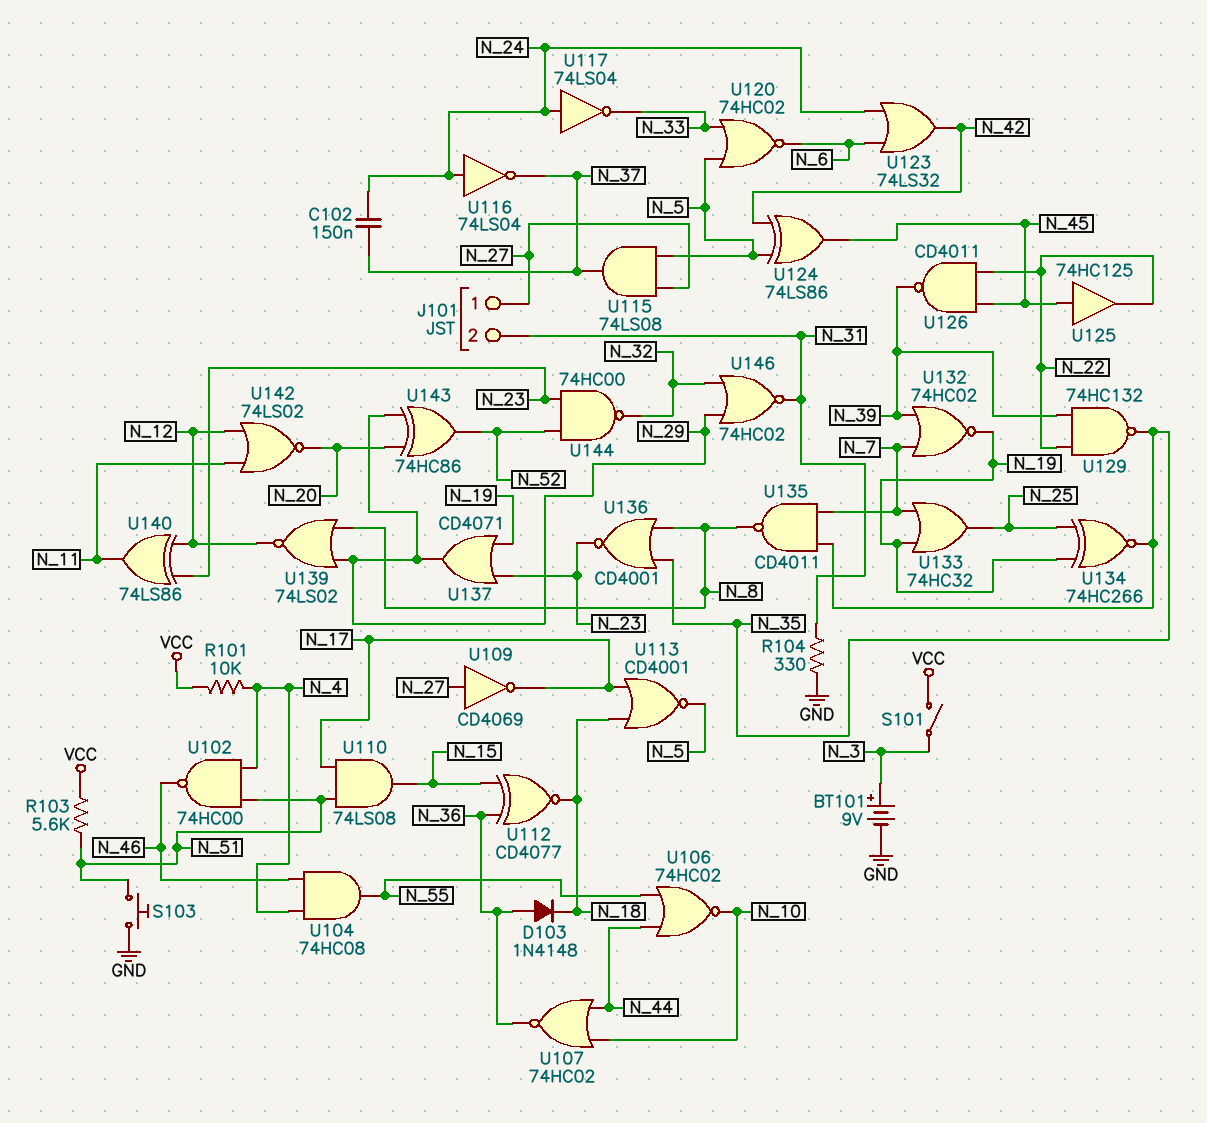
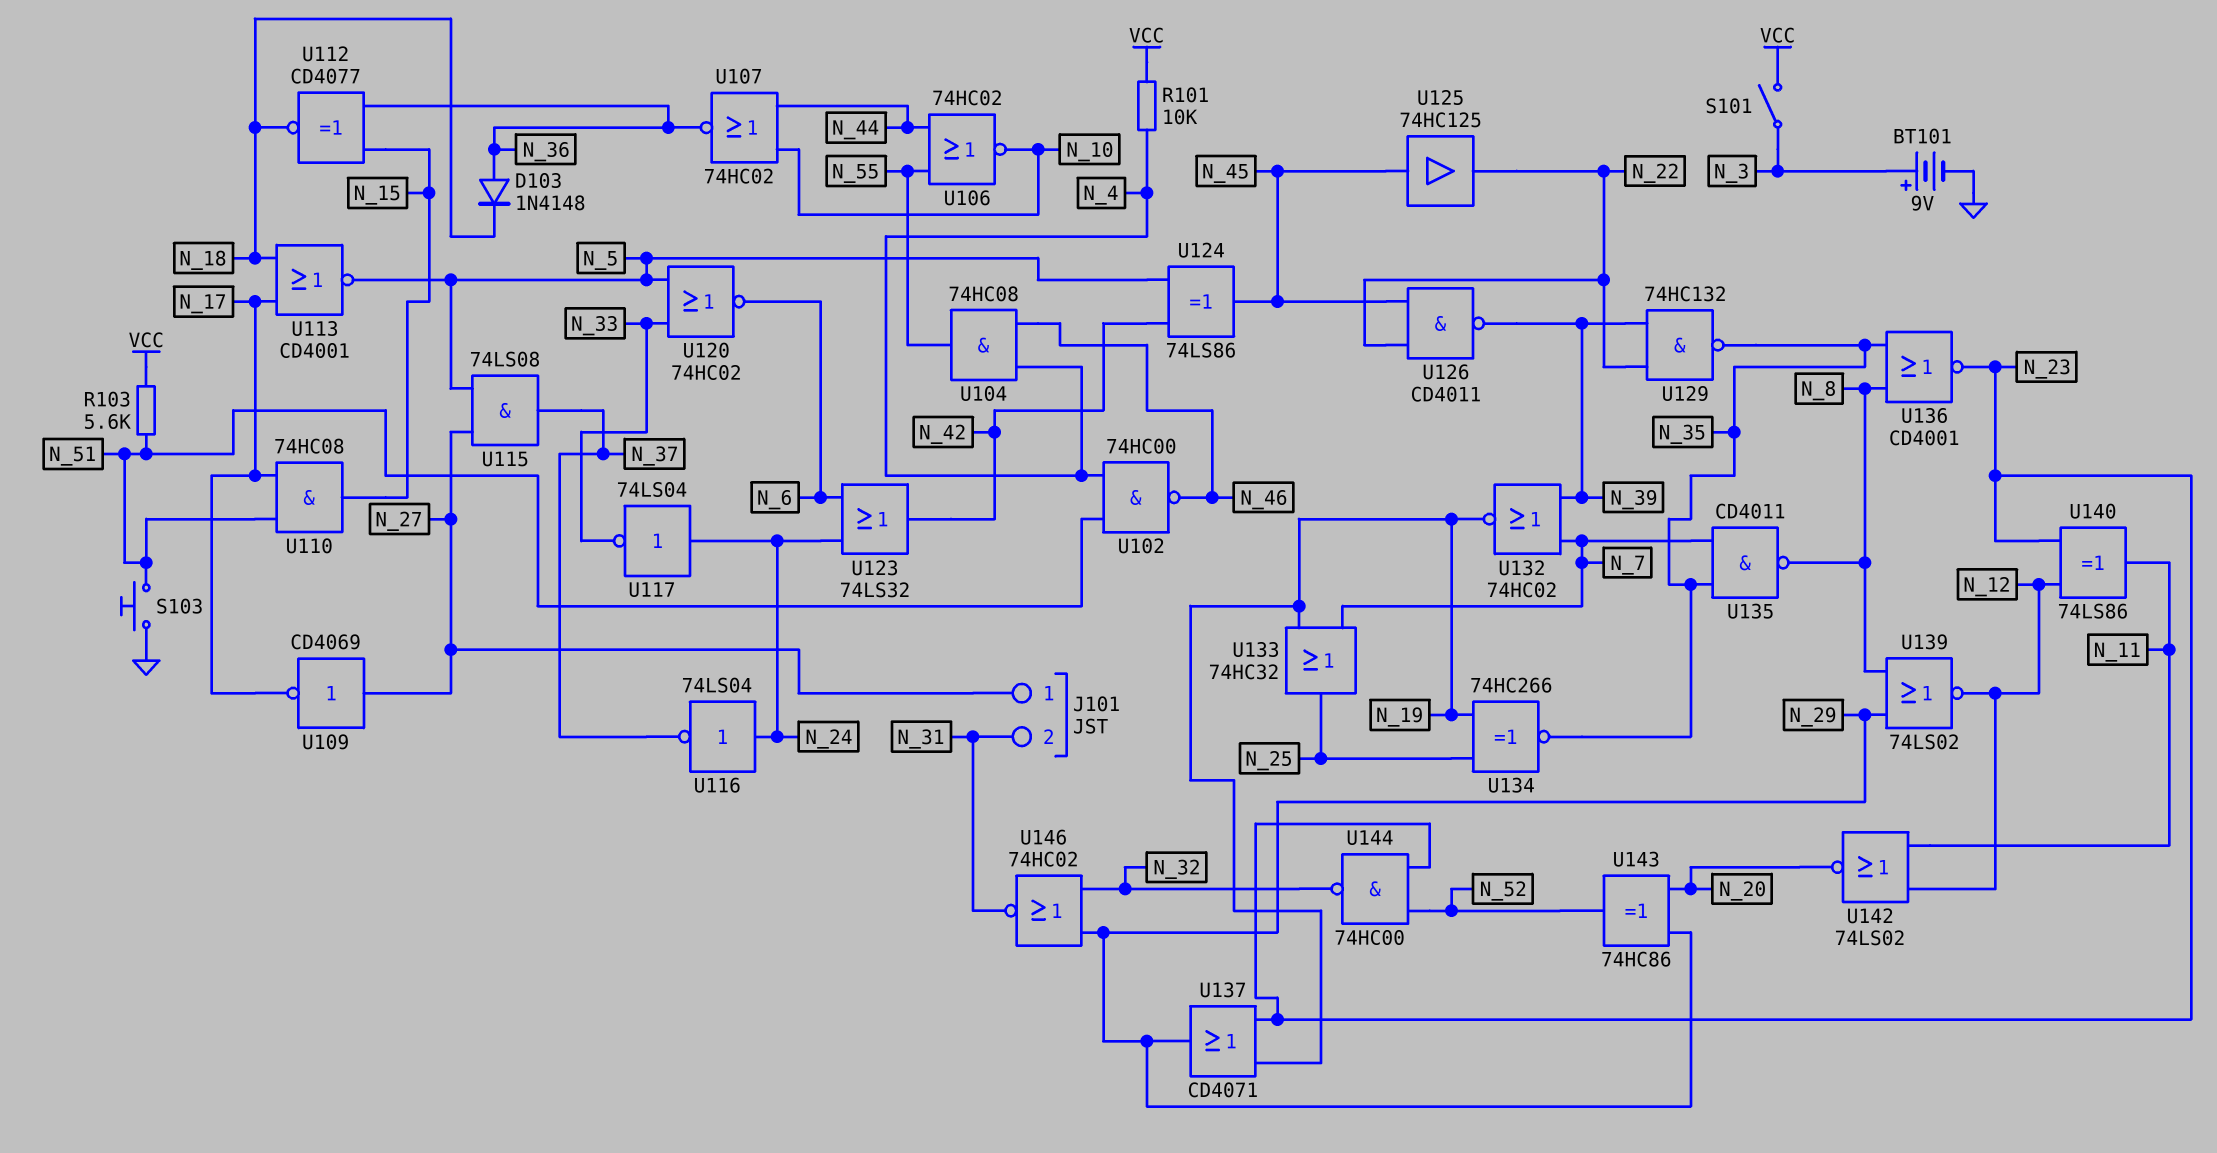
C102: 150nF (N_24, N_37) -> none
R104: 330 (GND, N_31) -> none
U110: AND 74LS08 (in N_17, in N_51, out N_15) -> AND 74HC08 (in N_17, in N_51, out N_15)

